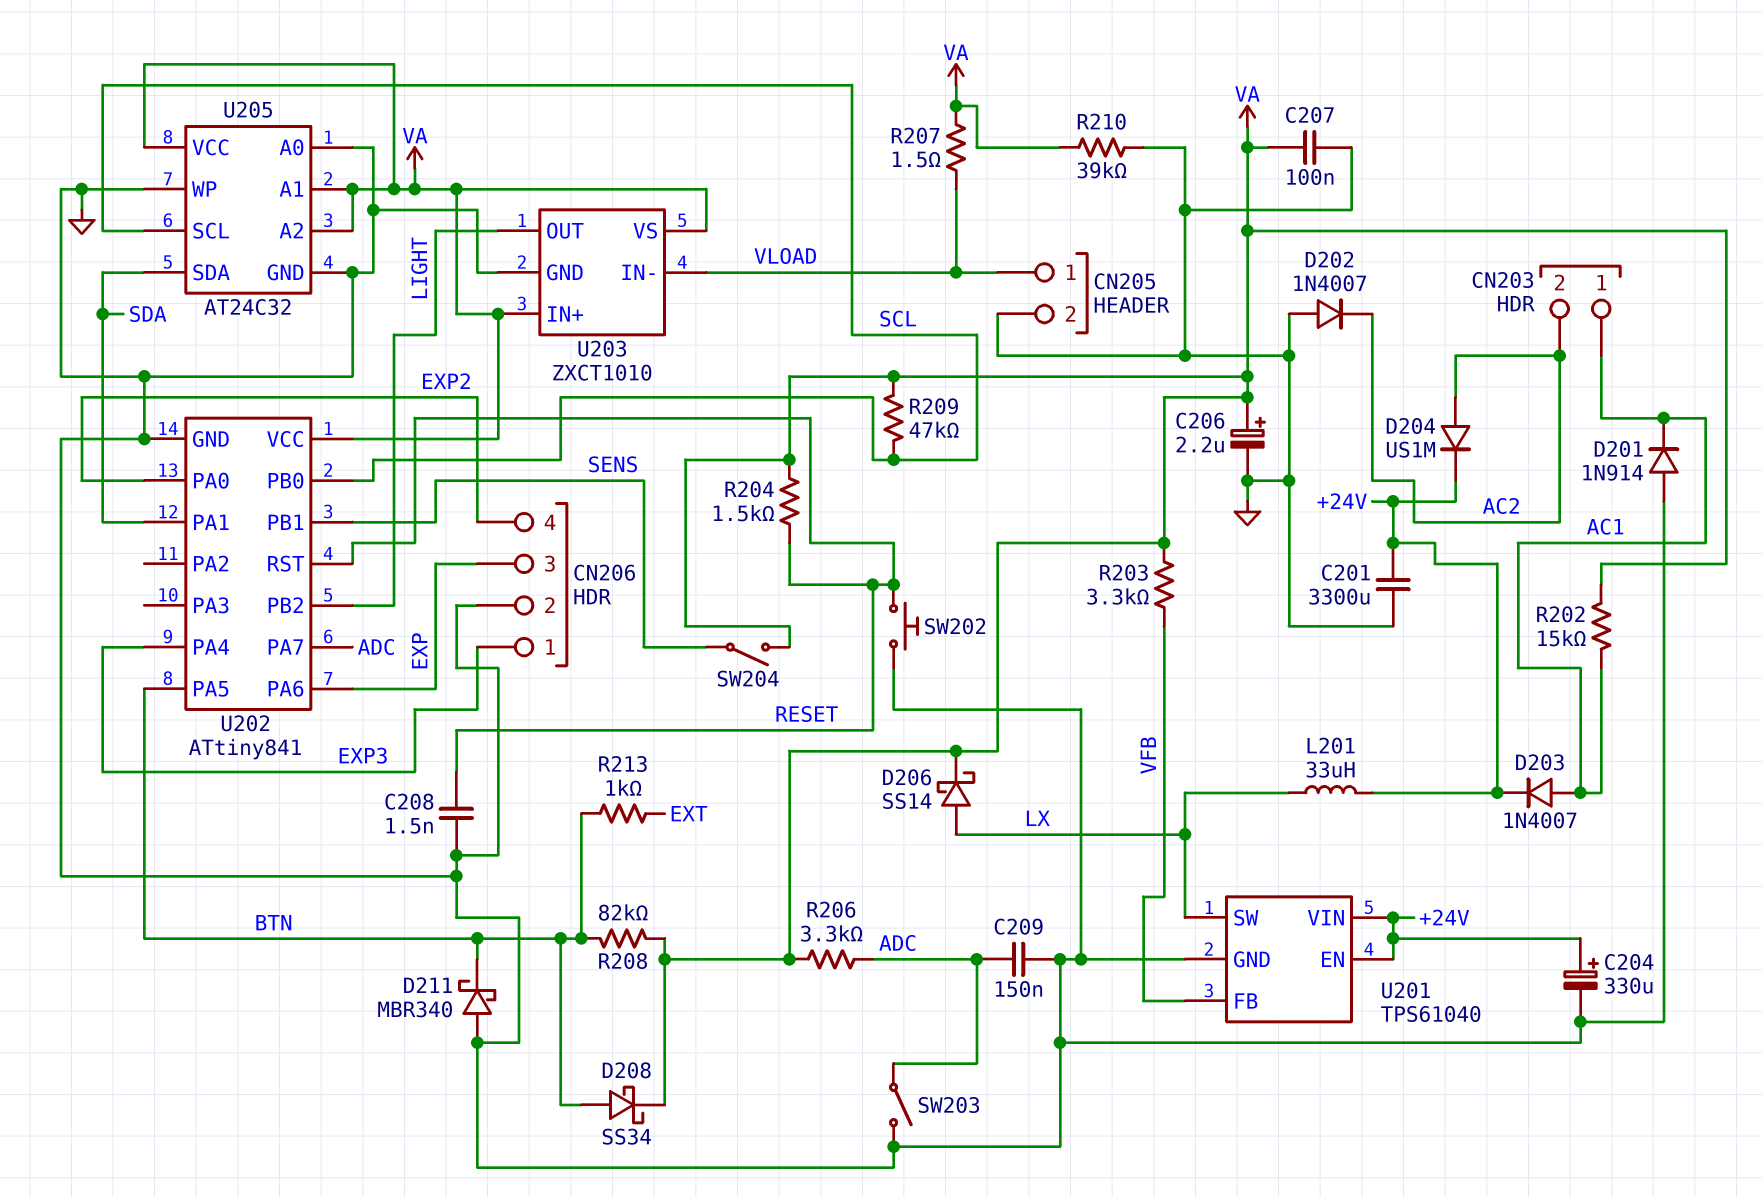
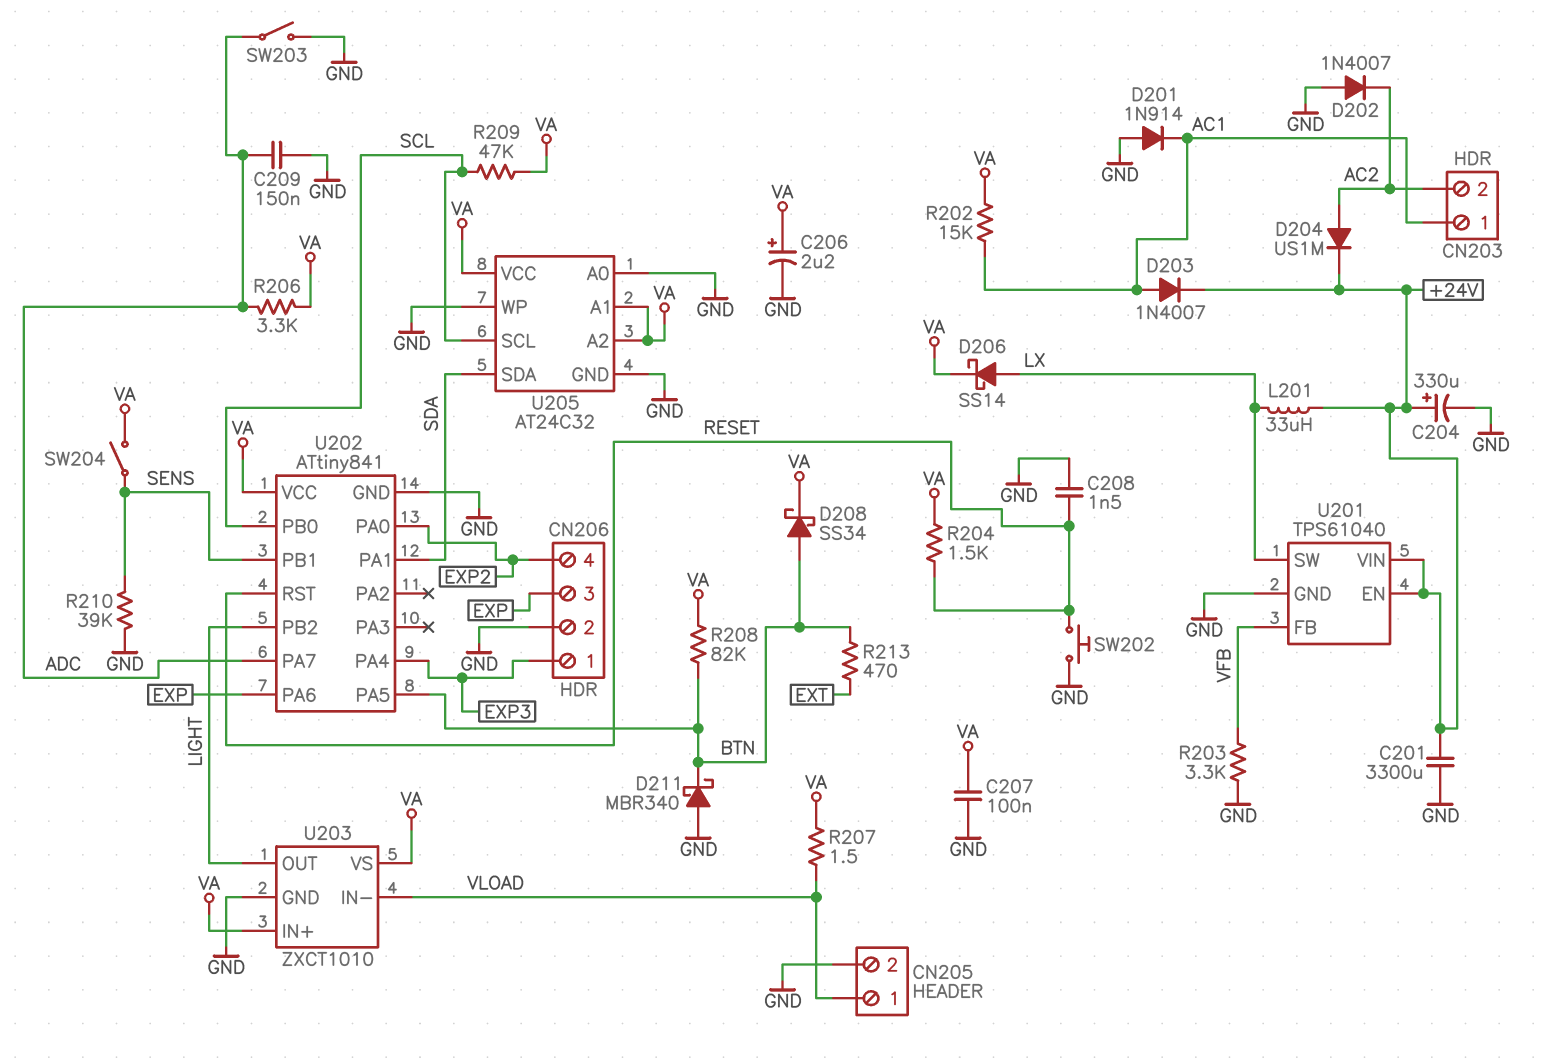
R203: 3.3k (VA, VFB) -> 3.3k (GND, VFB)
R210: 39k (GND, VA) -> 39k (GND, SENS)
R213: 1k (BTN, EXT) -> 470 (BTN, EXT)

